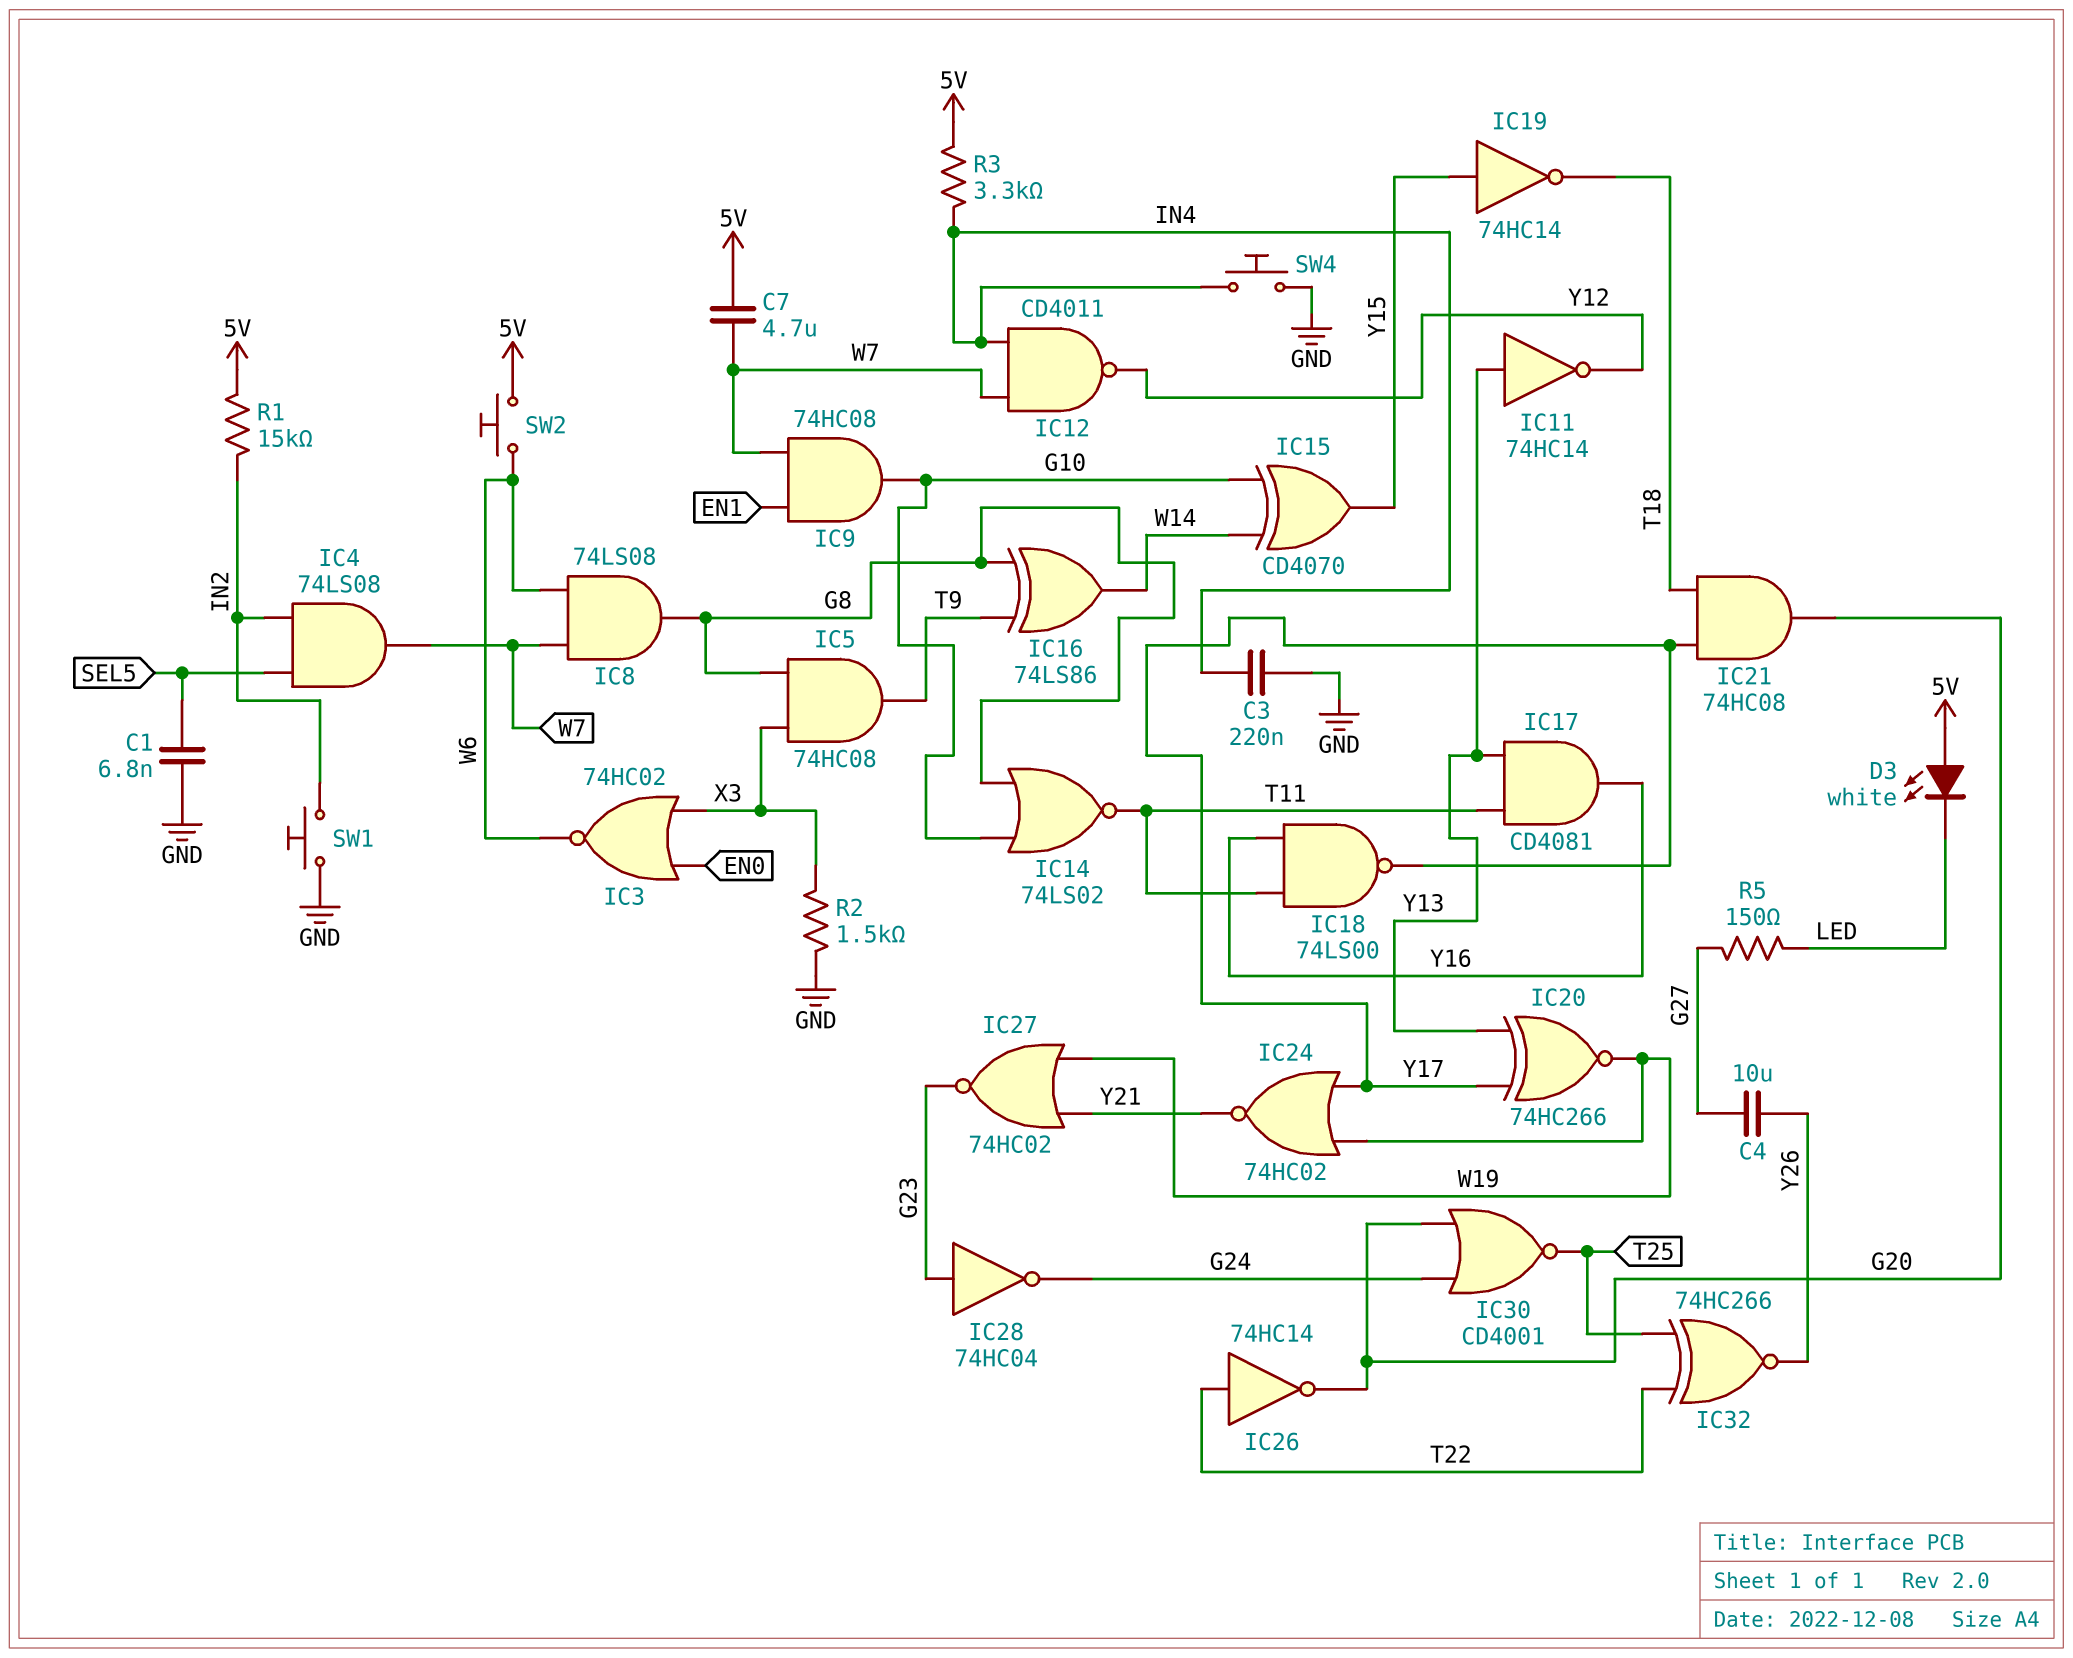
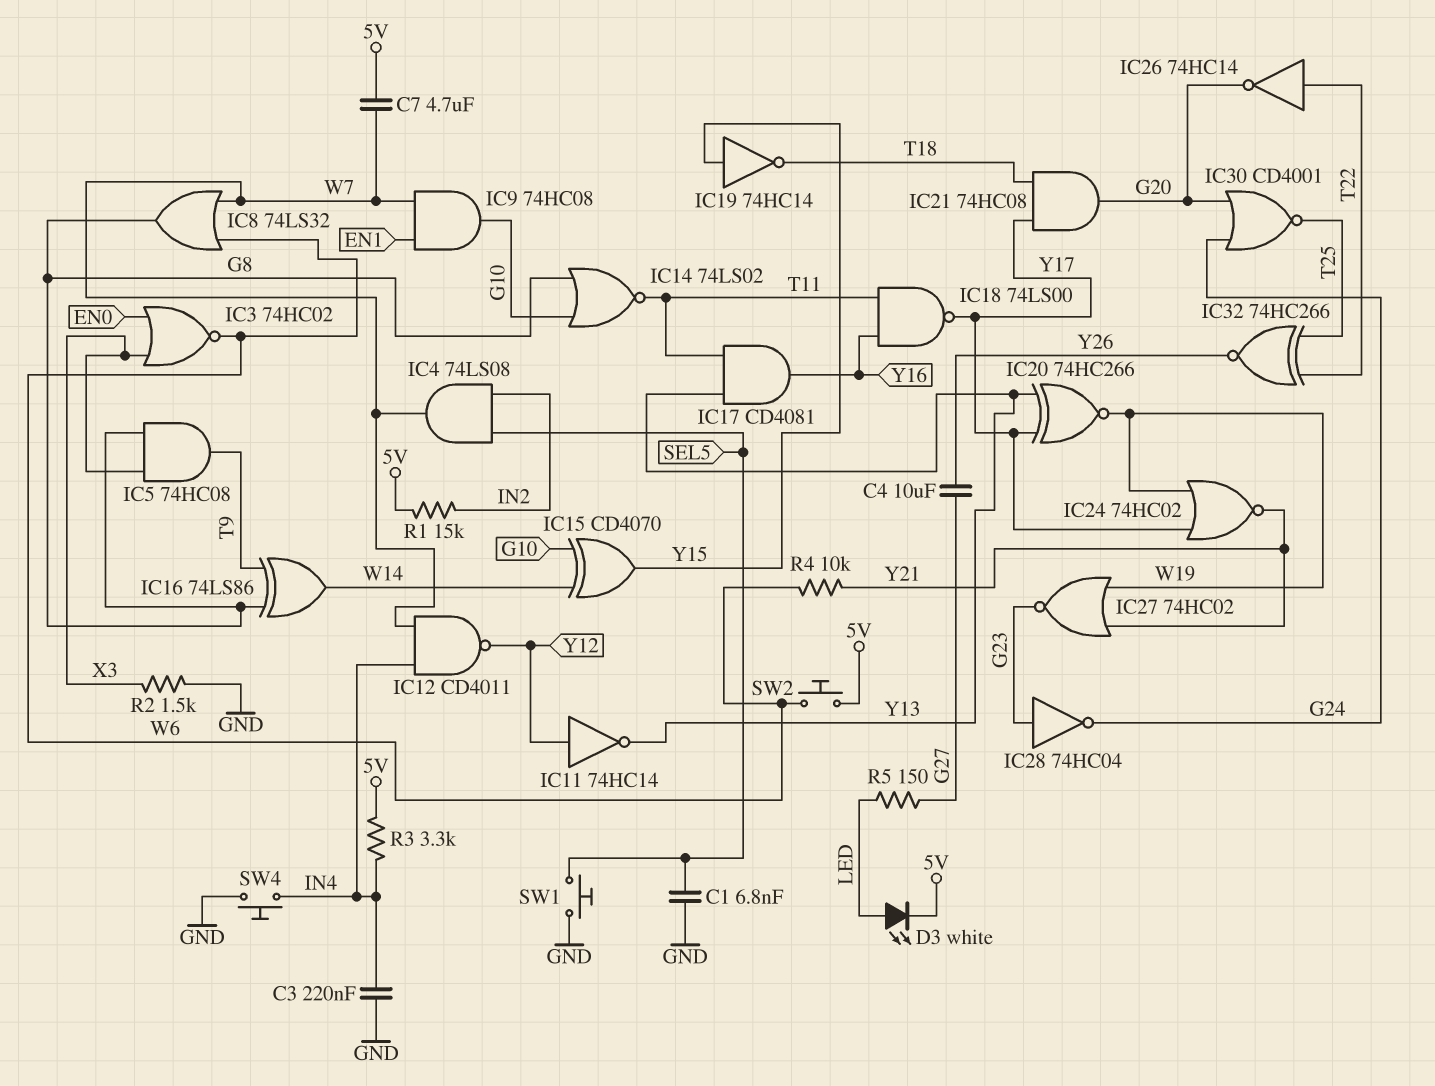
D3: LED white (A 5V, K LED) -> LED white (A LED, K 5V)
IC8: AND 74LS08 (in W6, in W7, out G8) -> OR 74LS32 (in W6, in W7, out G8)
IC11: NOT 74HC14 (in Y13, out Y12) -> NOT 74HC14 (in Y12, out Y13)
R4: none -> 10k (W6, Y21)
SW1: button (GND, IN2) -> button (GND, SEL5)

